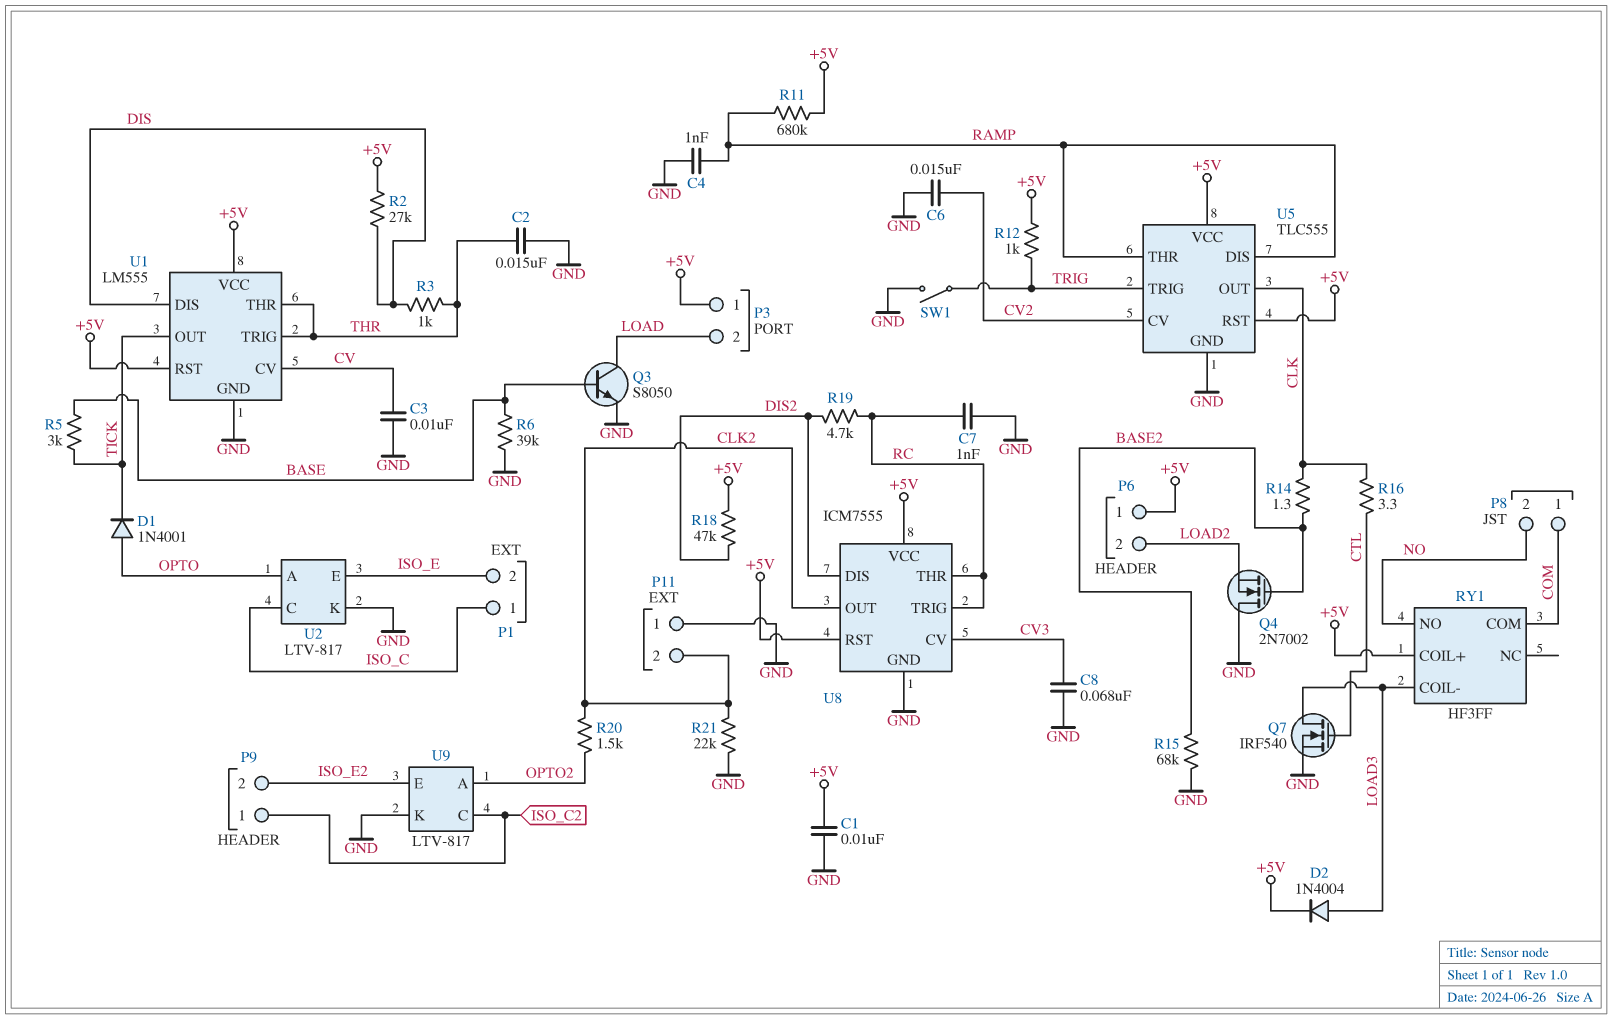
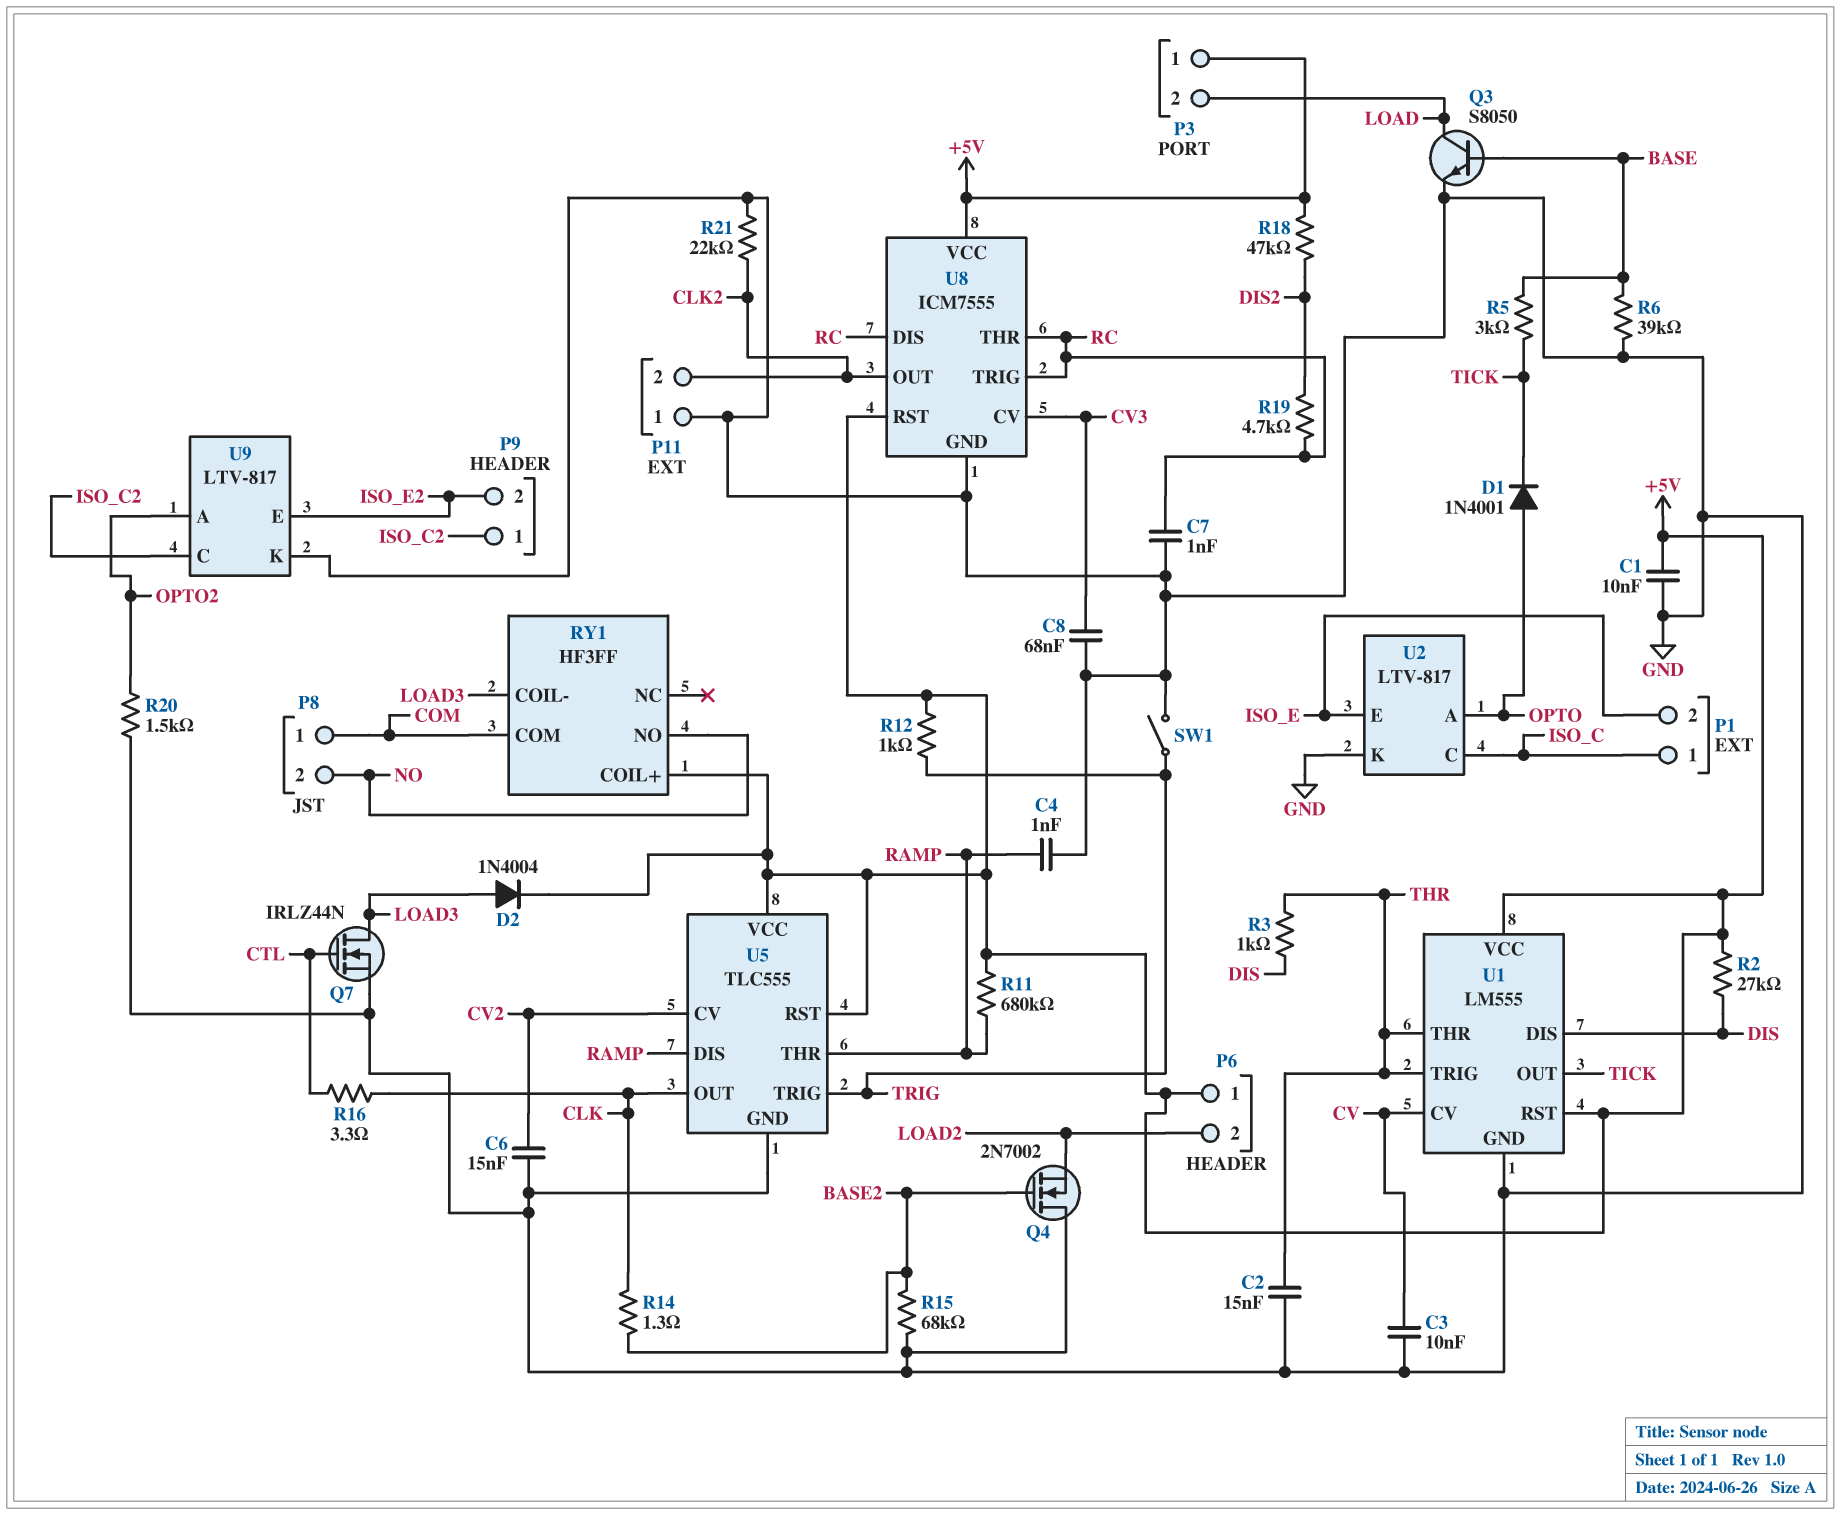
Q7: NMOS IRF540 (G CTL, D LOAD3, S GND) -> NMOS IRLZ44N (G CTL, D LOAD3, S GND)
R20: 1.5k (CLK2, OPTO2) -> 1.5k (GND, OPTO2)
U8 pin DIS: DIS2 -> RC

